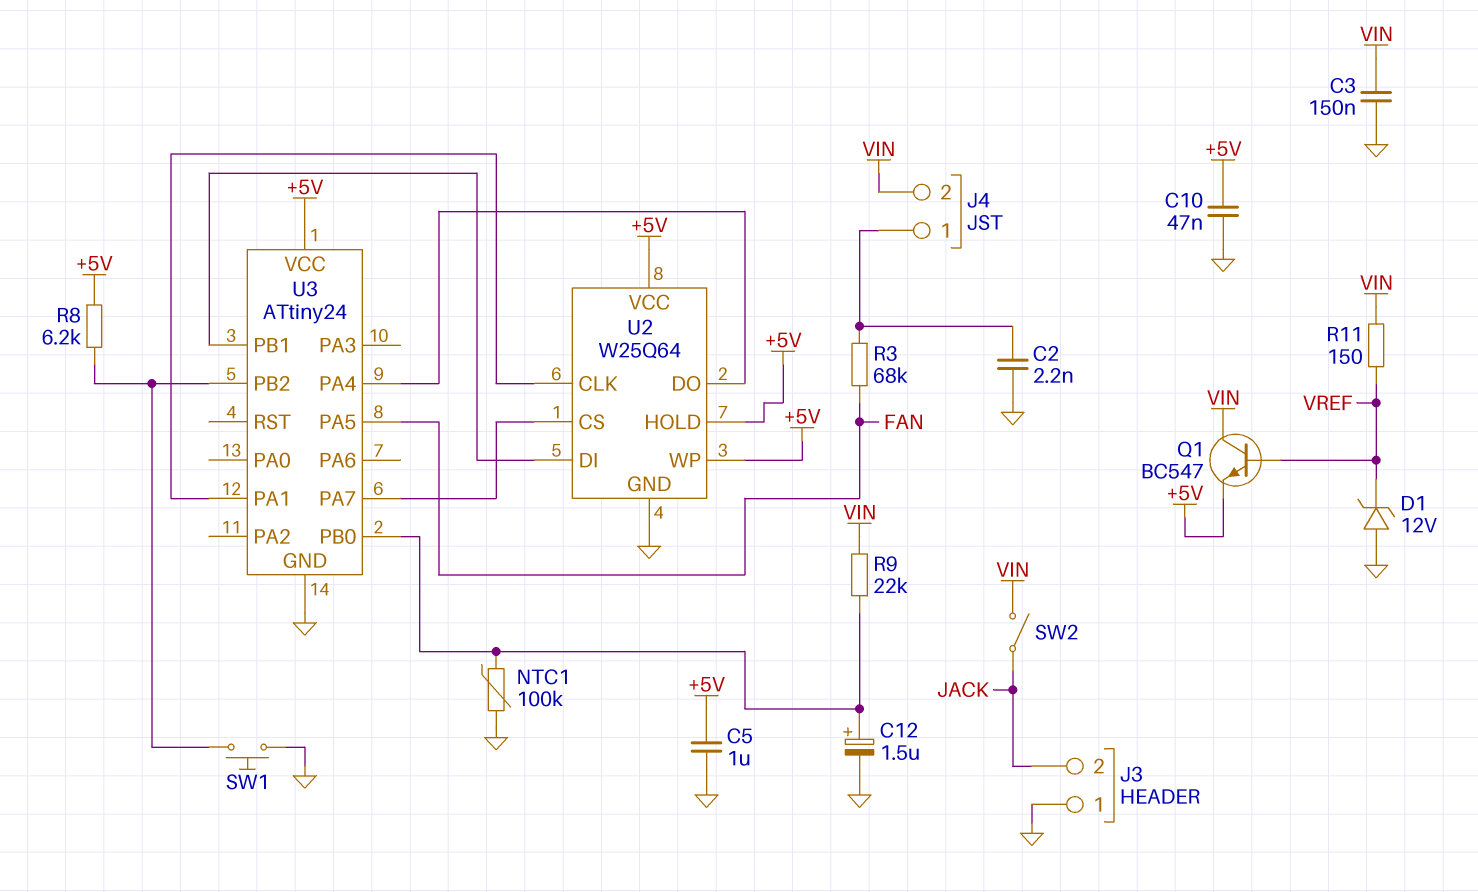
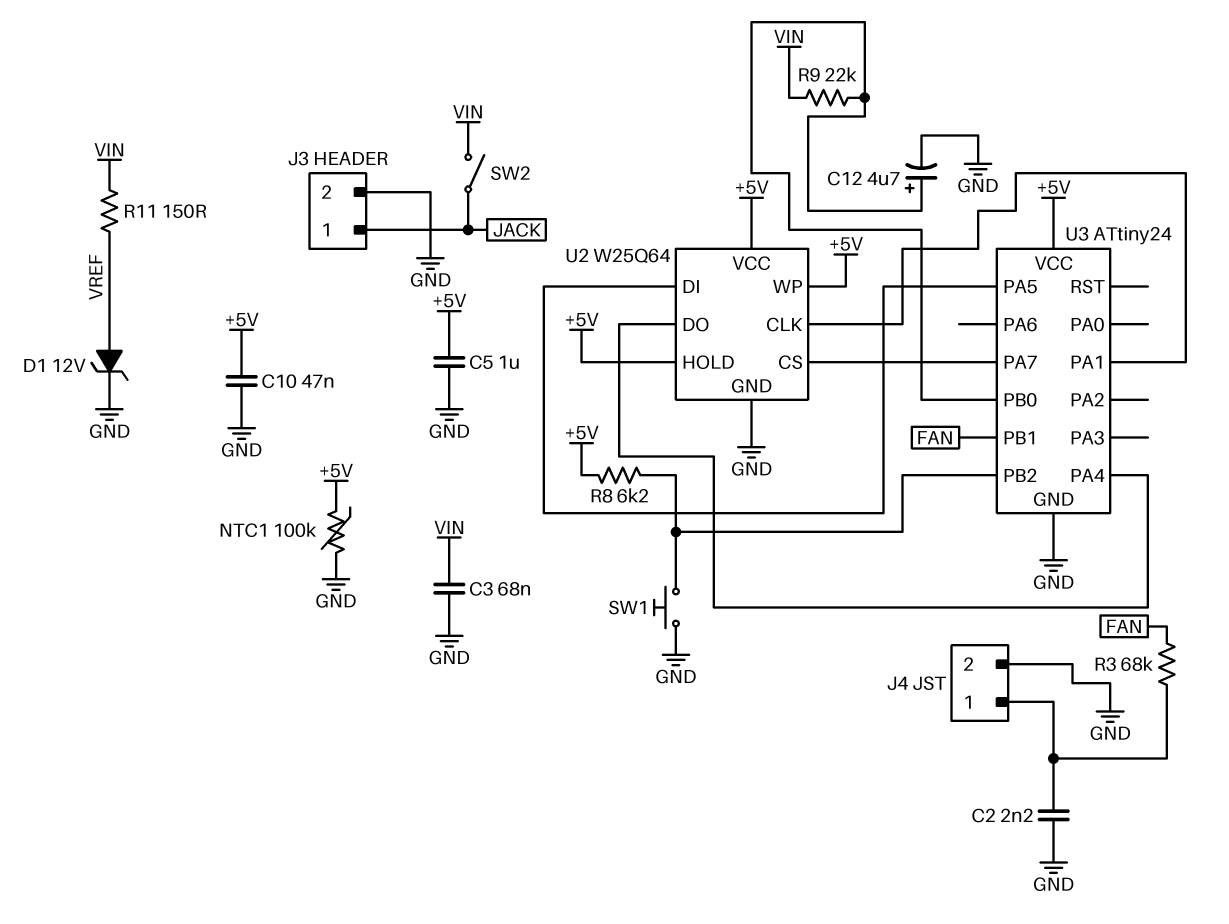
C3: 150nF (GND, VIN) -> 68nF (GND, VIN)
C12: 1.5uF (plus U3/PB0, minus GND) -> 4.7uF (plus U3/PB0, minus GND)
D1: zener 12V (A GND, K VREF) -> zener 12V (A VREF, K GND)
J3 pin 1: GND -> JACK
J3 pin 2: JACK -> GND
J4 pin 2: VIN -> GND
NTC1: 100k (GND, U3/PB0) -> 100k (+5V, GND)
Q1: NPN BC547 (B VREF, C VIN, E +5V) -> none
U3 pin PA5: FAN -> U2/DI
U3 pin PB1: U2/DI -> FAN

